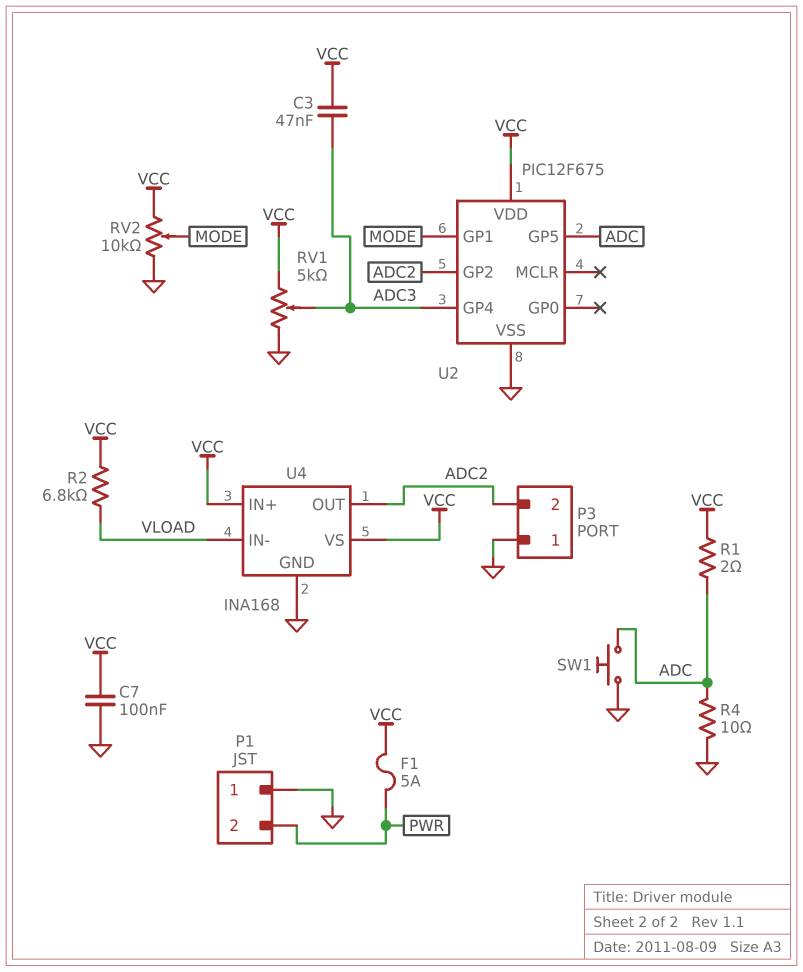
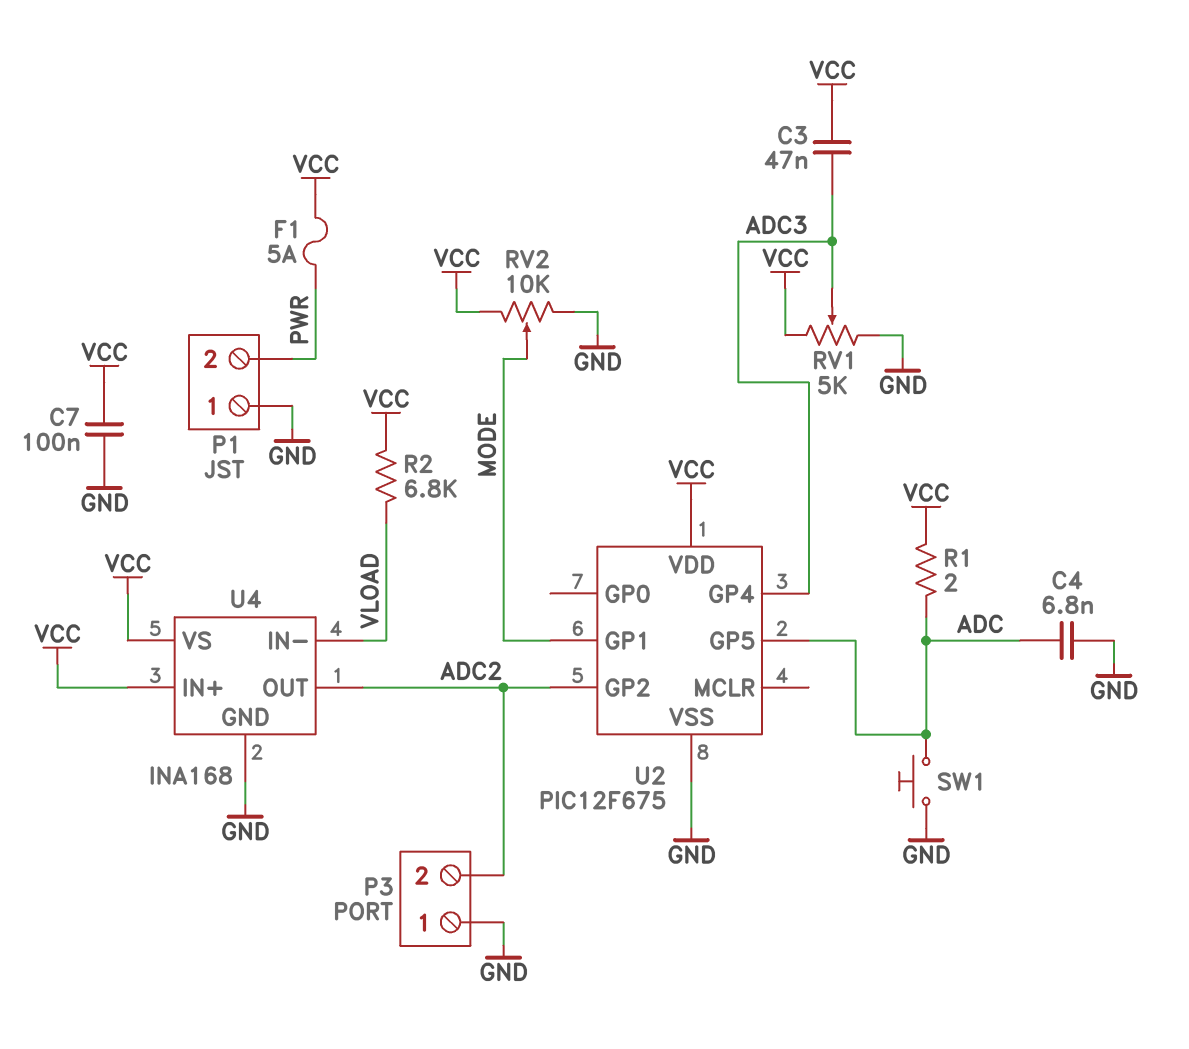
C4: none -> 6.8nF (ADC, GND)
R4: 10 (ADC, GND) -> none

